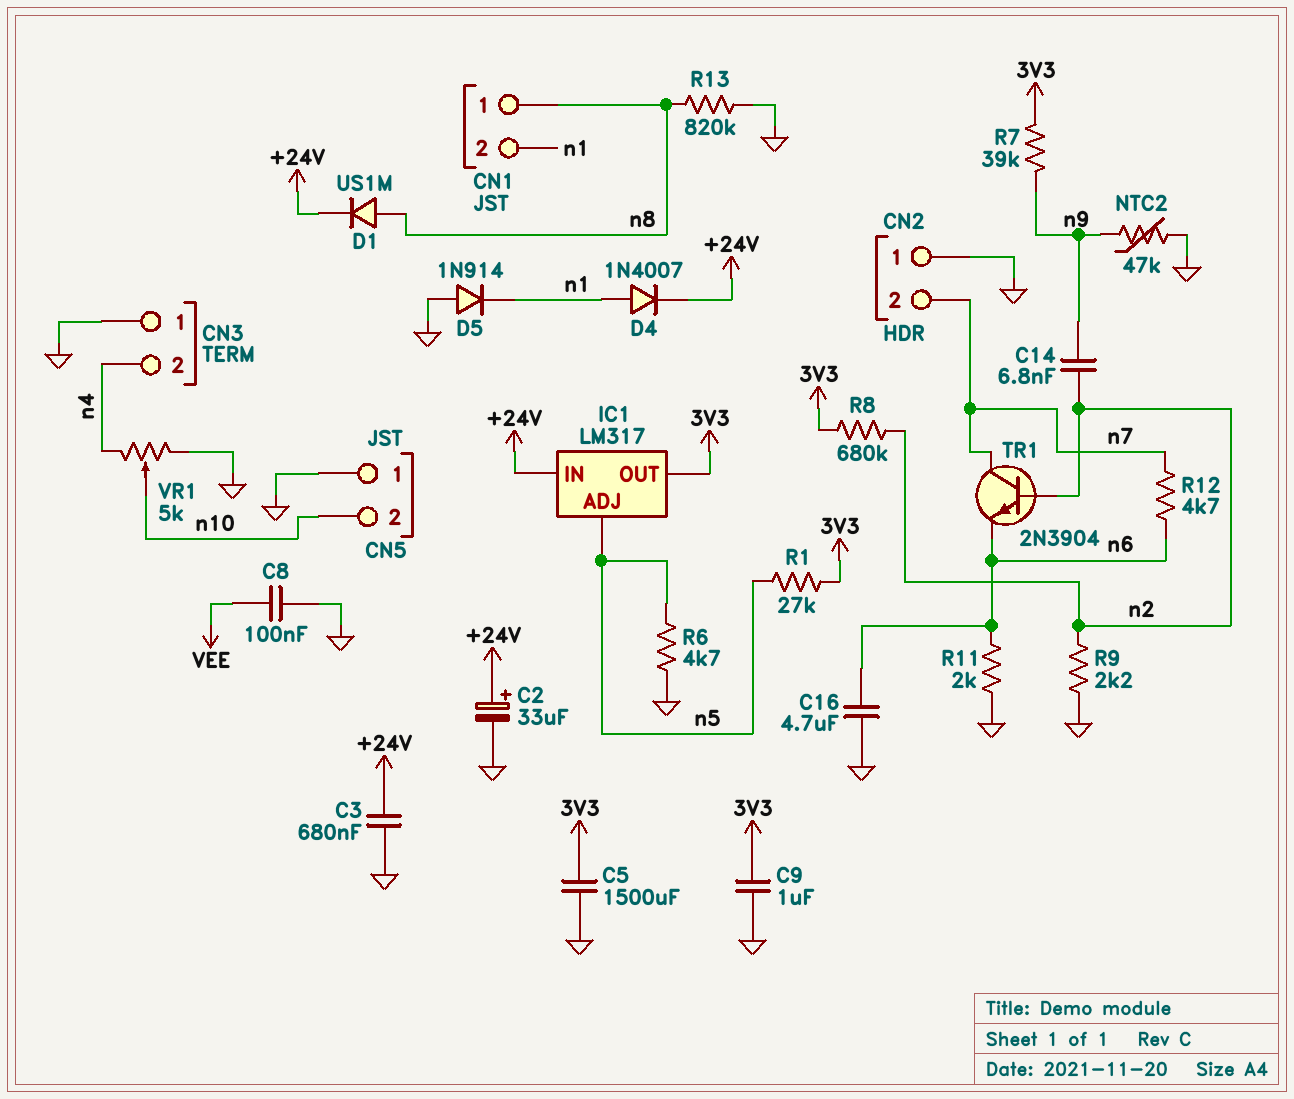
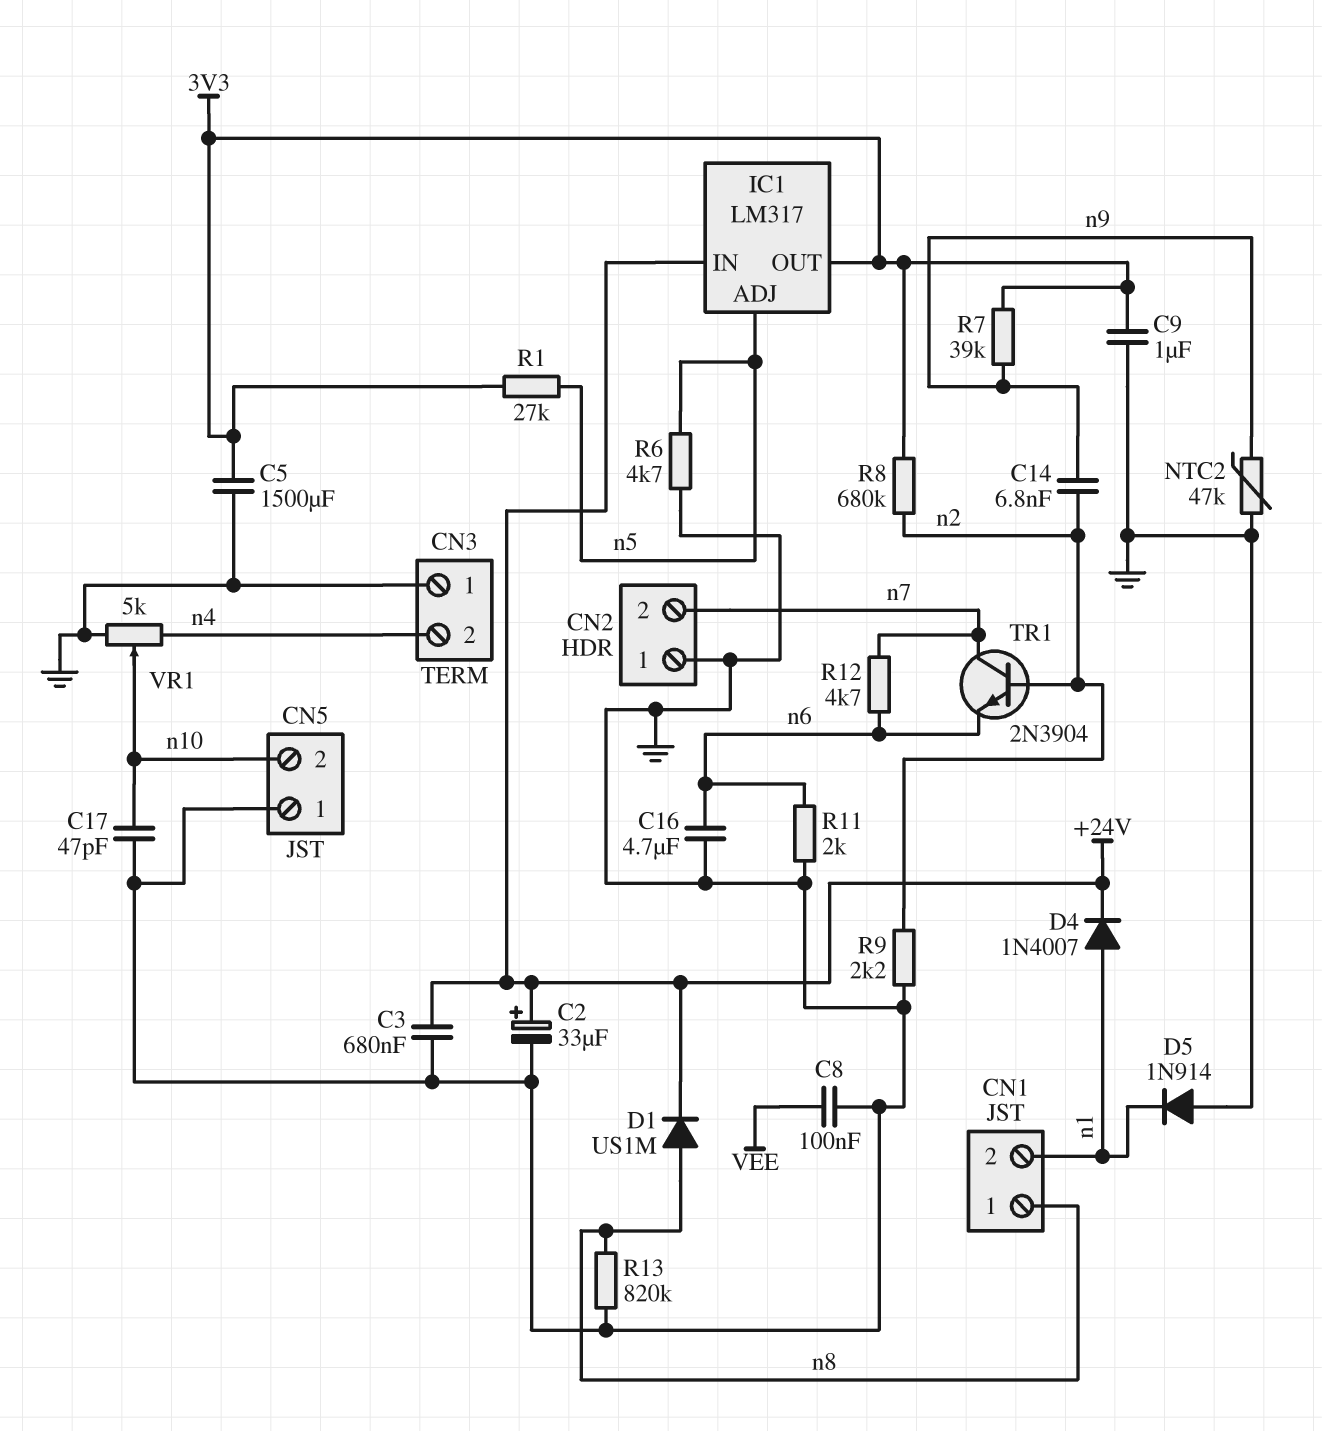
C17: none -> 47pF (GND, n10)

